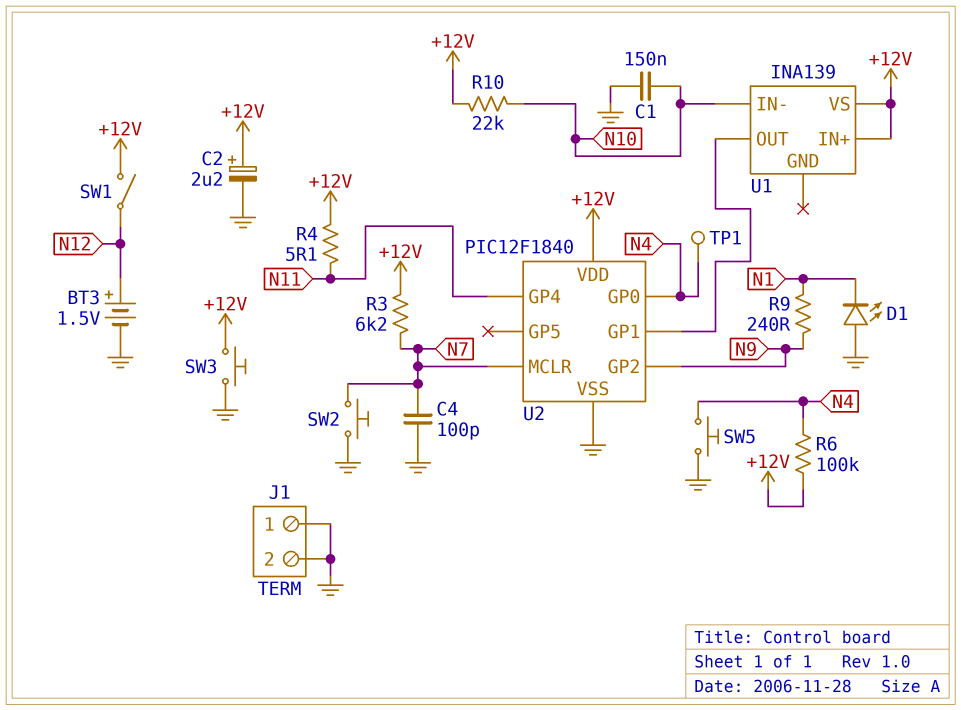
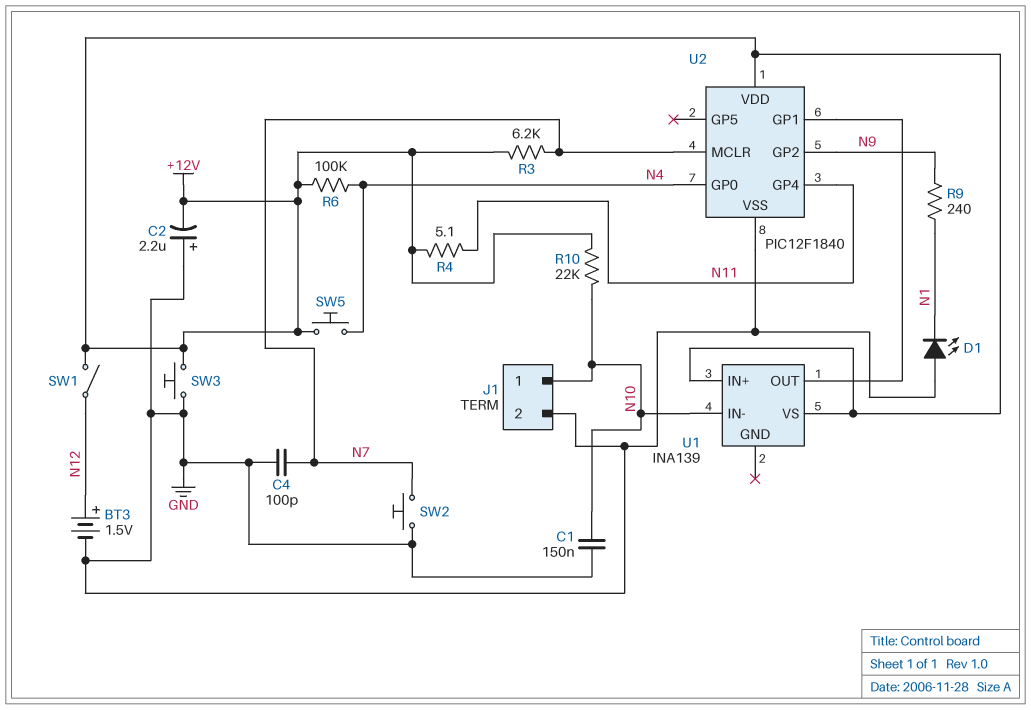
C2: 2.2uF (plus +12V, minus GND) -> 2.2uF (plus GND, minus +12V)
J1 pin 1: GND -> N10
SW5: button (GND, N4) -> button (+12V, N4)
TP1: test point (N4) -> none

